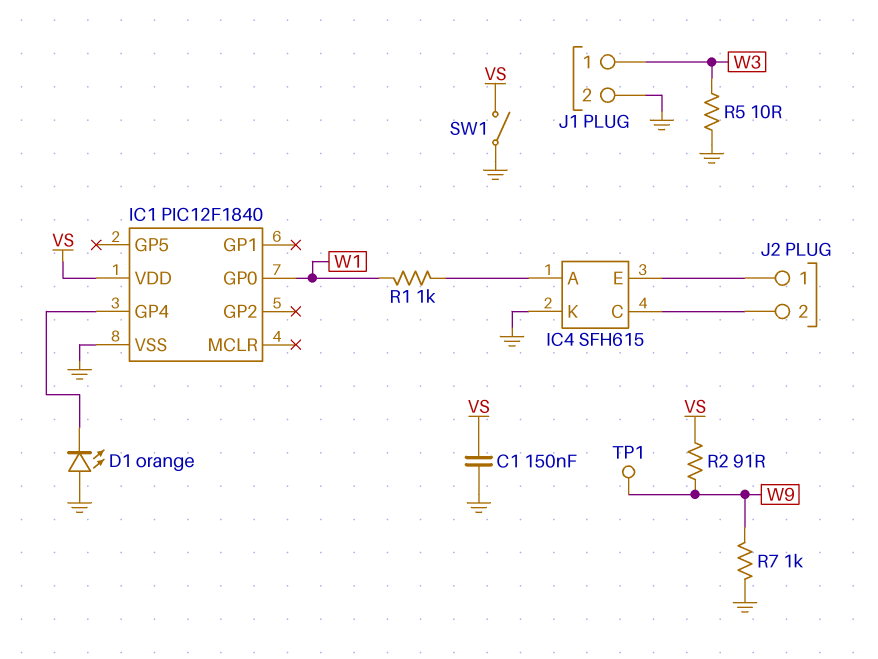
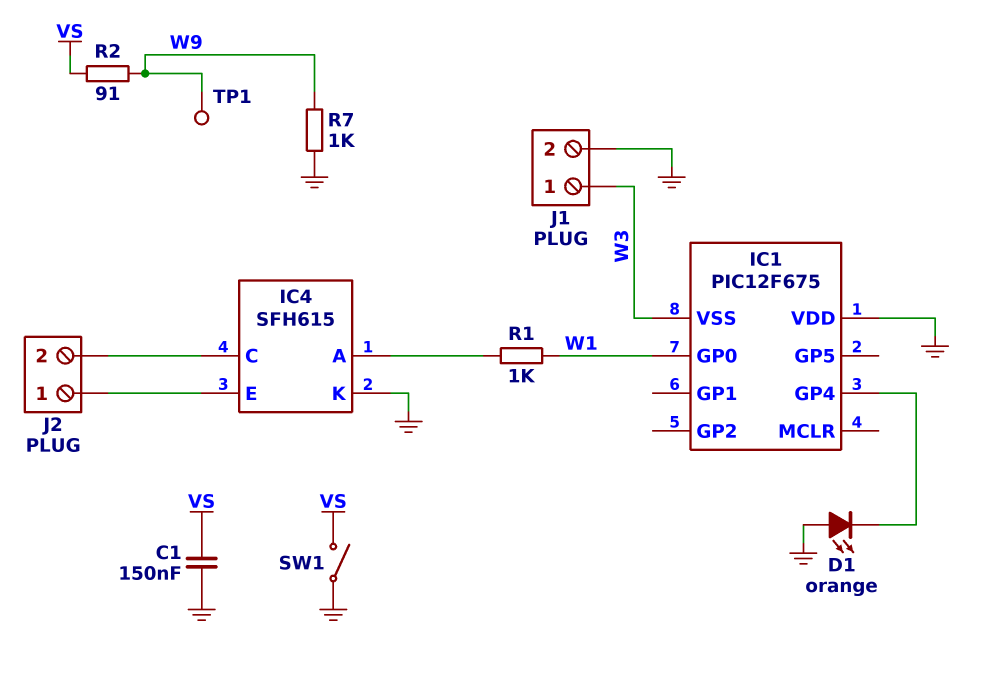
IC1: PIC12F1840 -> PIC12F675
IC1 pin VDD: VS -> GND
IC1 pin VSS: GND -> W3
R5: 10 (GND, W3) -> none

